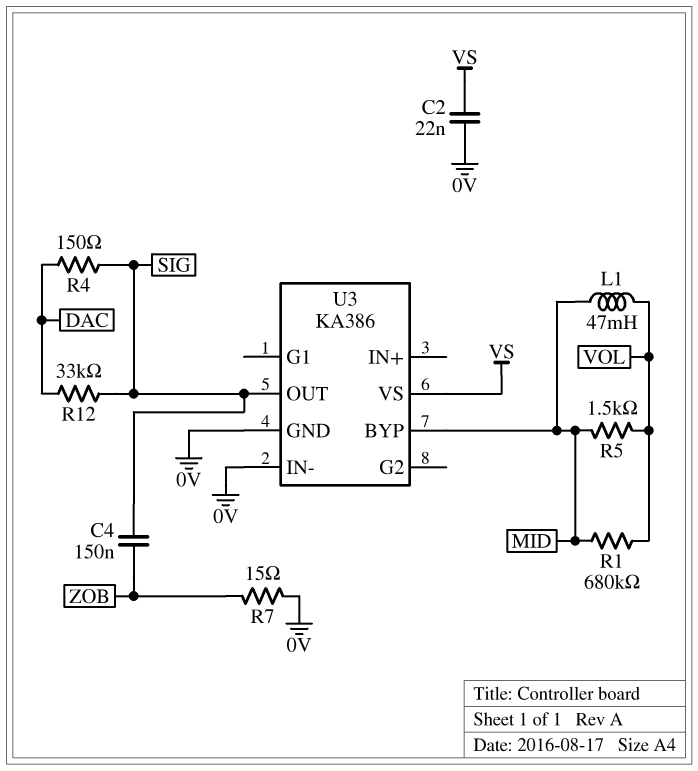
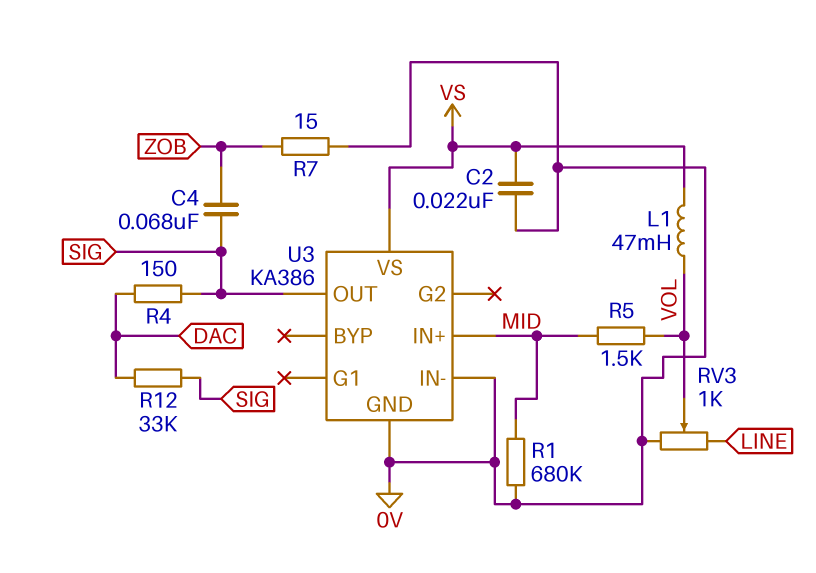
C4: 150nF (SIG, ZOB) -> 68nF (SIG, ZOB)
L1: 47mH (MID, VOL) -> 47mH (VOL, VS)
R1: 680k (MID, VOL) -> 680k (0V, MID)
RV3: none -> 1k (0V, LINE, wiper VOL)
U3 pin BYP: MID -> none
U3 pin IN+: none -> MID

